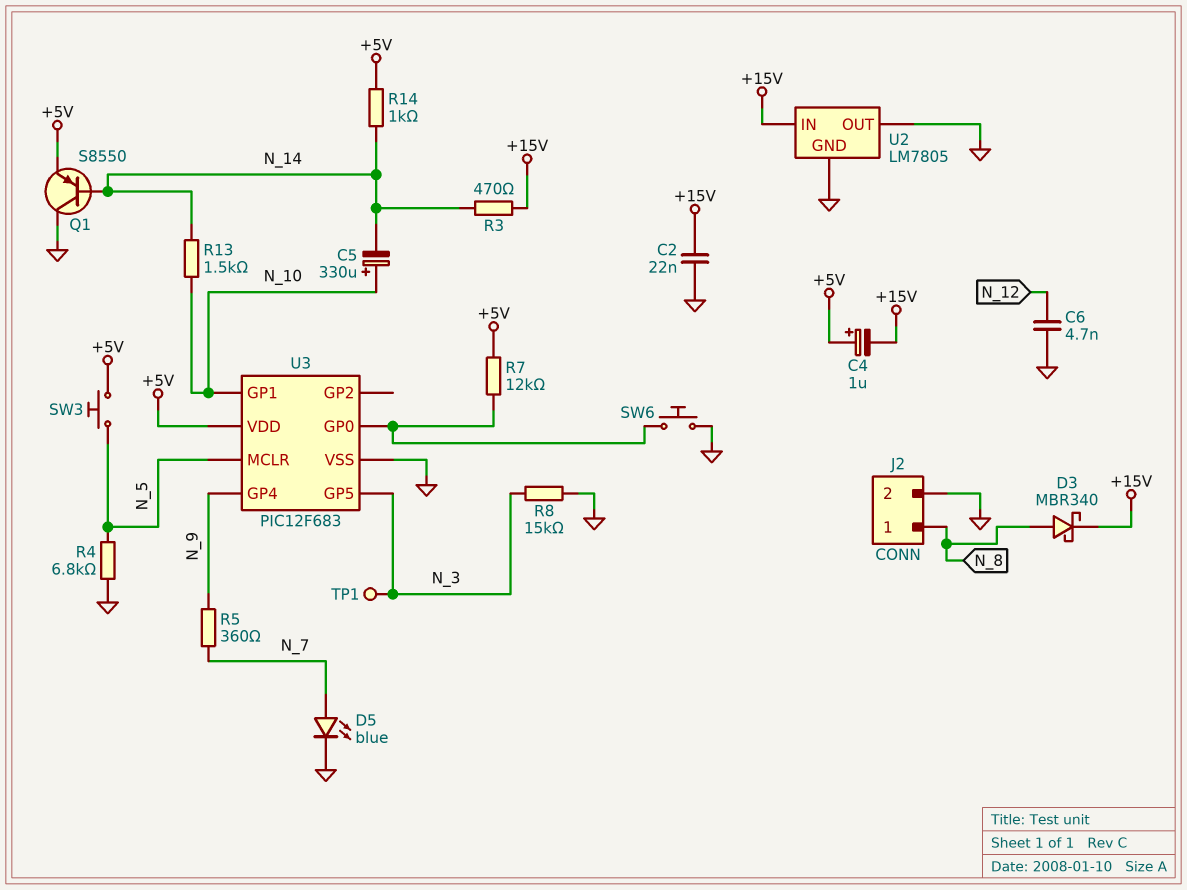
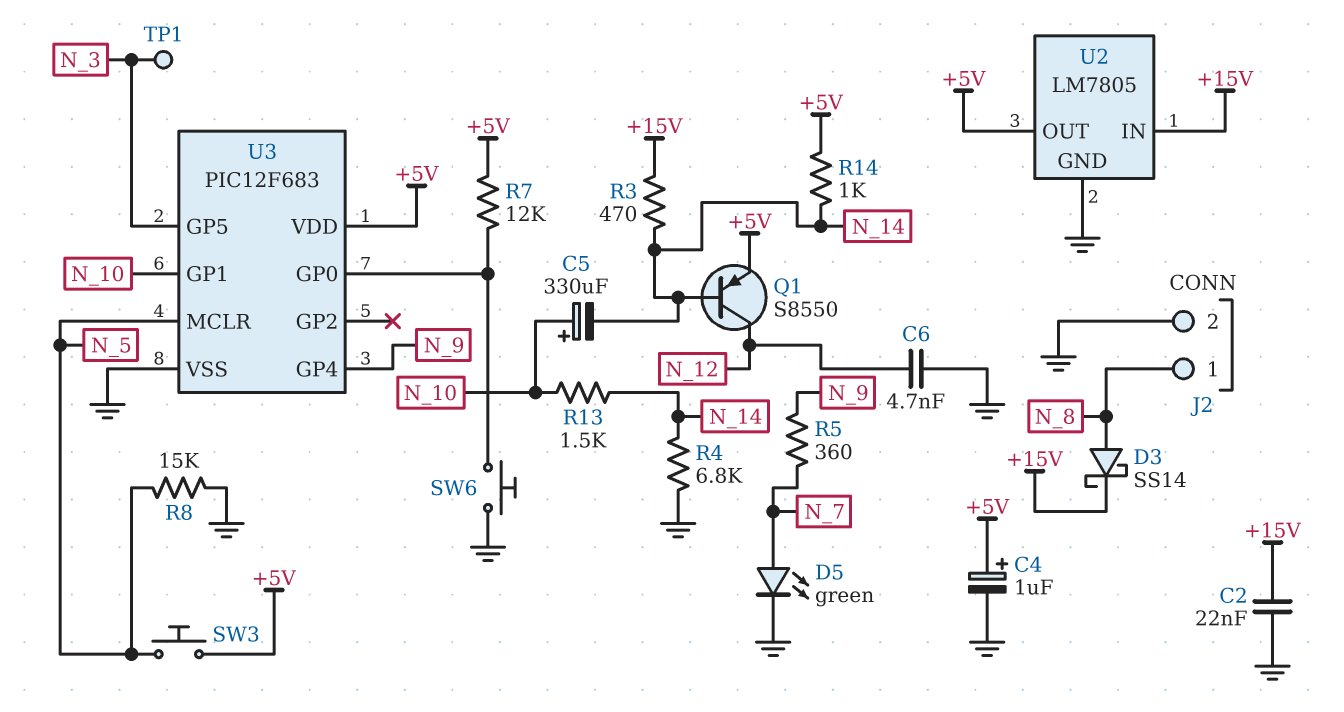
C4: 1uF (plus +5V, minus +15V) -> 1uF (plus +5V, minus GND)
D3: schottky MBR340 (A N_8, K +15V) -> schottky SS14 (A N_8, K +15V)
D5: LED blue (A N_7, K GND) -> LED green (A N_7, K GND)
Q1: PNP S8550 (B N_14, C GND, E +5V) -> PNP S8550 (B N_14, C N_12, E +5V)
R4: 6.8k (GND, N_5) -> 6.8k (GND, N_14)
R8: 15k (GND, N_3) -> 15k (GND, N_5)
U2 pin OUT: GND -> +5V

